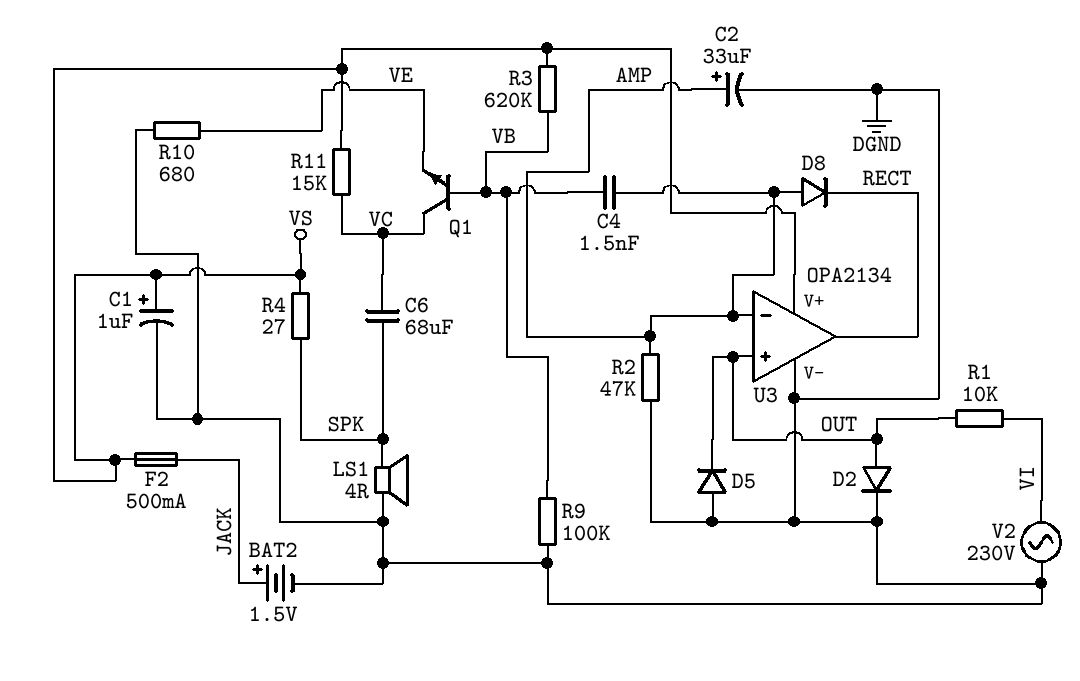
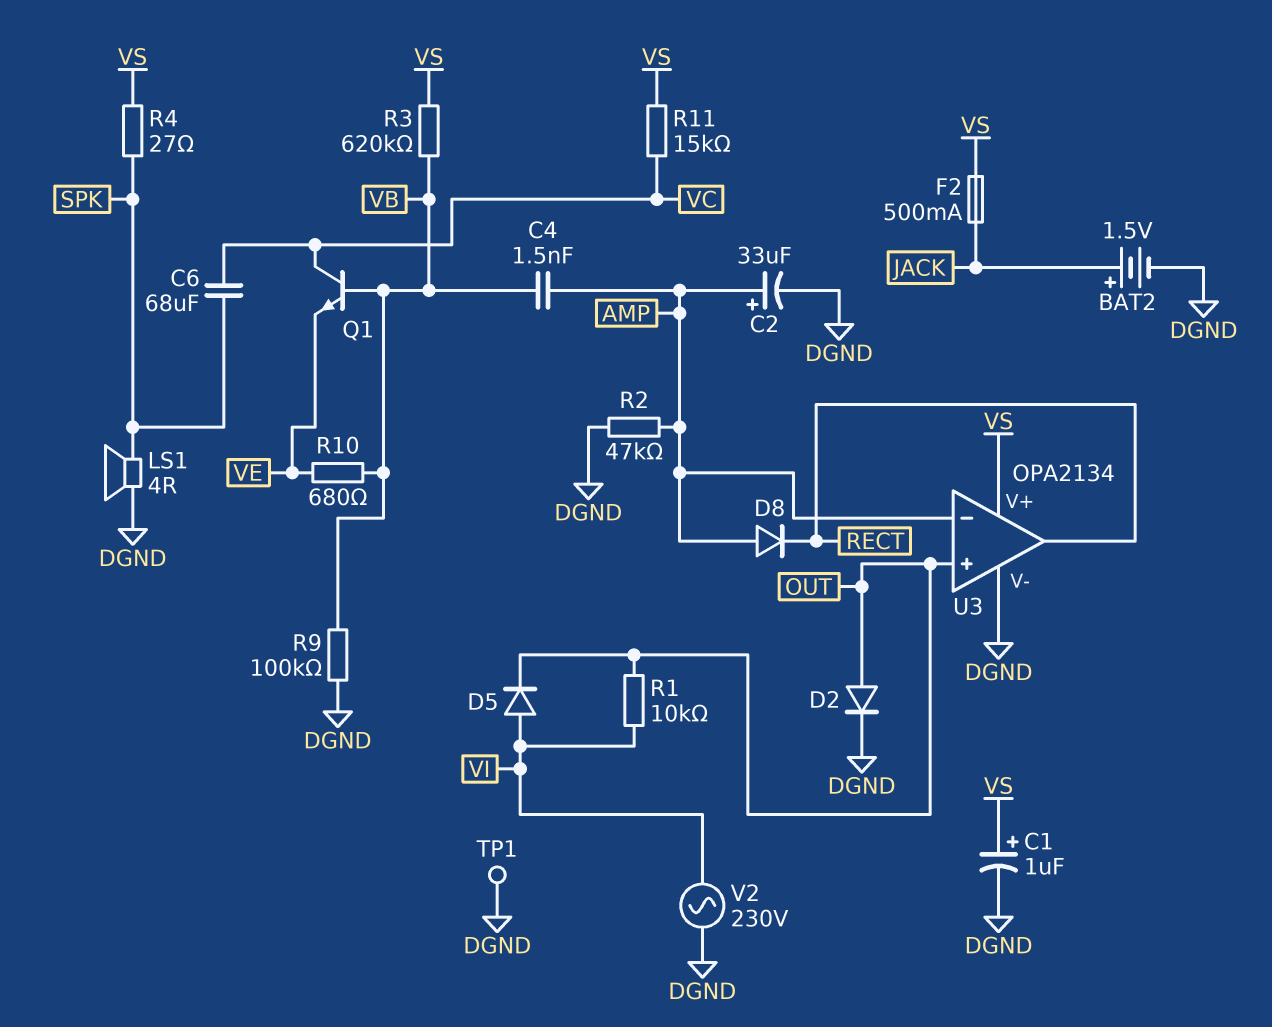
D5: diode (A DGND, K OUT) -> diode (A VI, K OUT)
R10: 680 (DGND, VE) -> 680 (VB, VE)
TP1: none -> test point (DGND)

